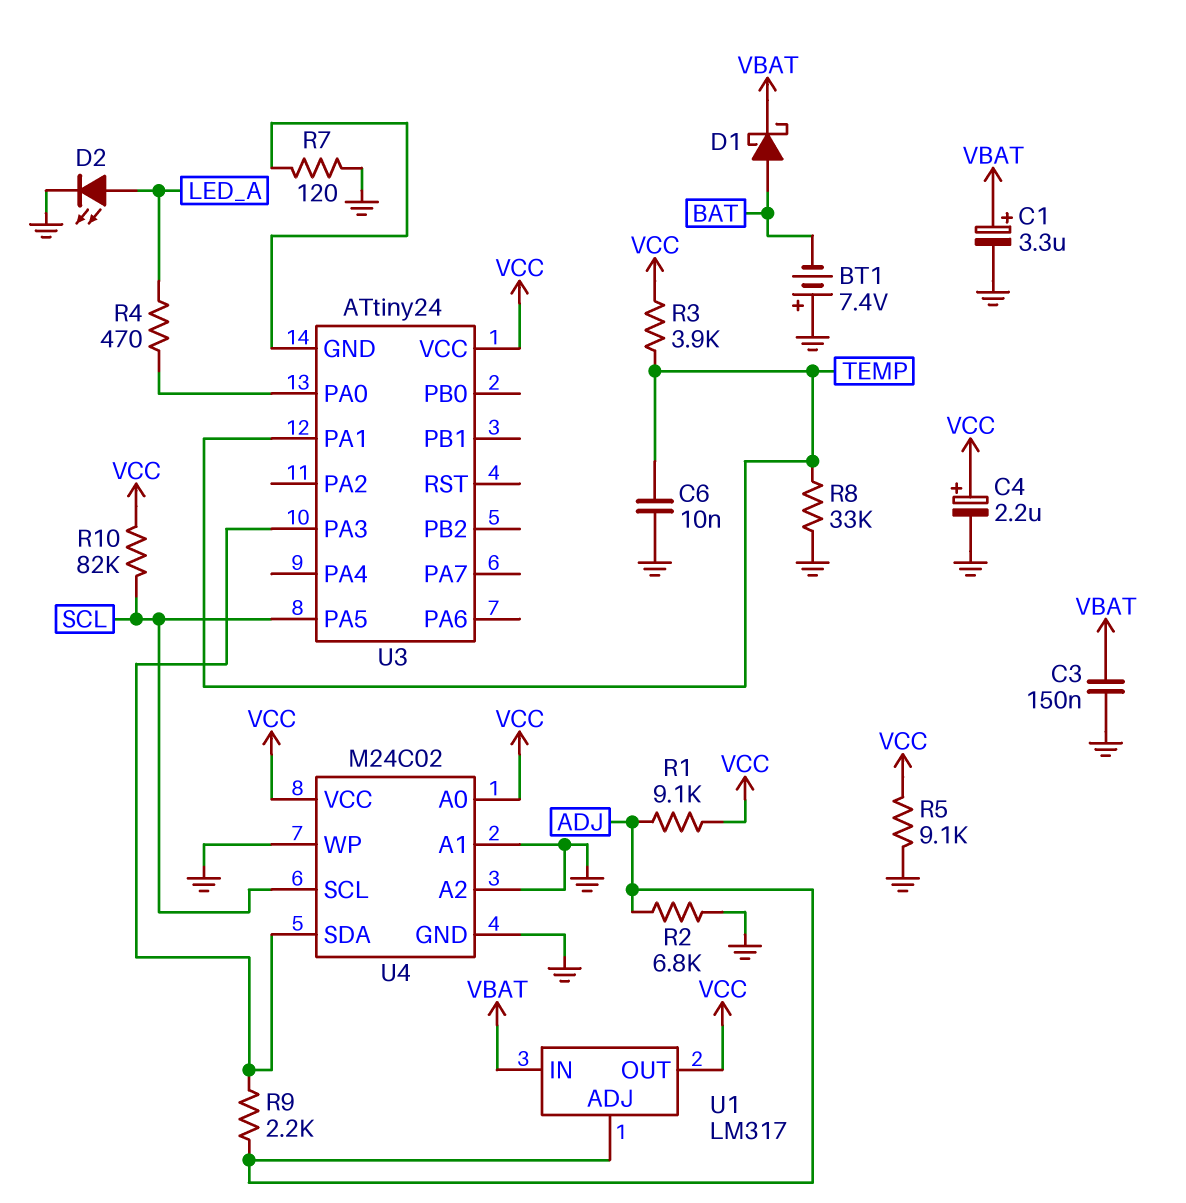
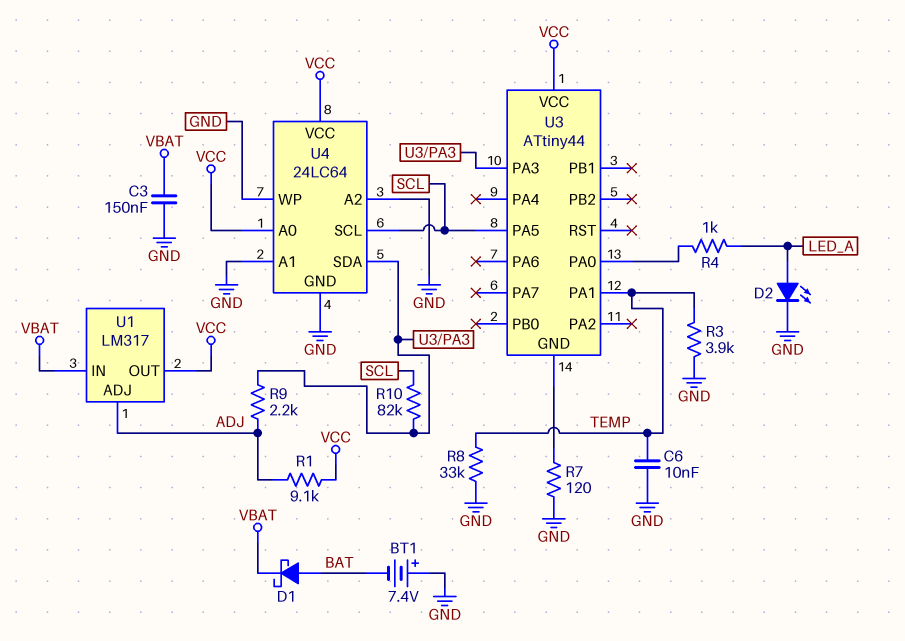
C1: 3.3uF (plus VBAT, minus GND) -> none
C4: 2.2uF (plus VCC, minus GND) -> none
R2: 6.8k (ADJ, GND) -> none
R3: 3.9k (TEMP, VCC) -> 3.9k (GND, TEMP)
R4: 470 (LED_A, U3/PA0) -> 1k (LED_A, U3/PA0)
R5: 9.1k (GND, VCC) -> none
R10: 82k (SCL, VCC) -> 82k (SCL, U3/PA3)
U3: ATtiny24 -> ATtiny44
U4: M24C02 -> 24LC64

